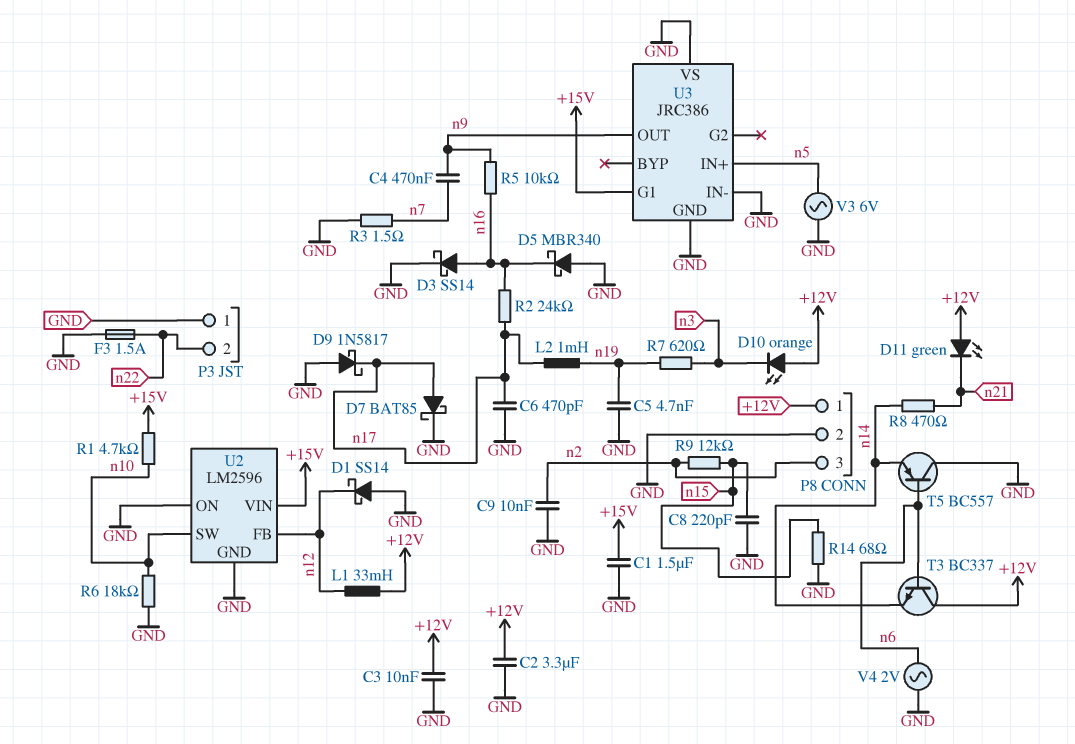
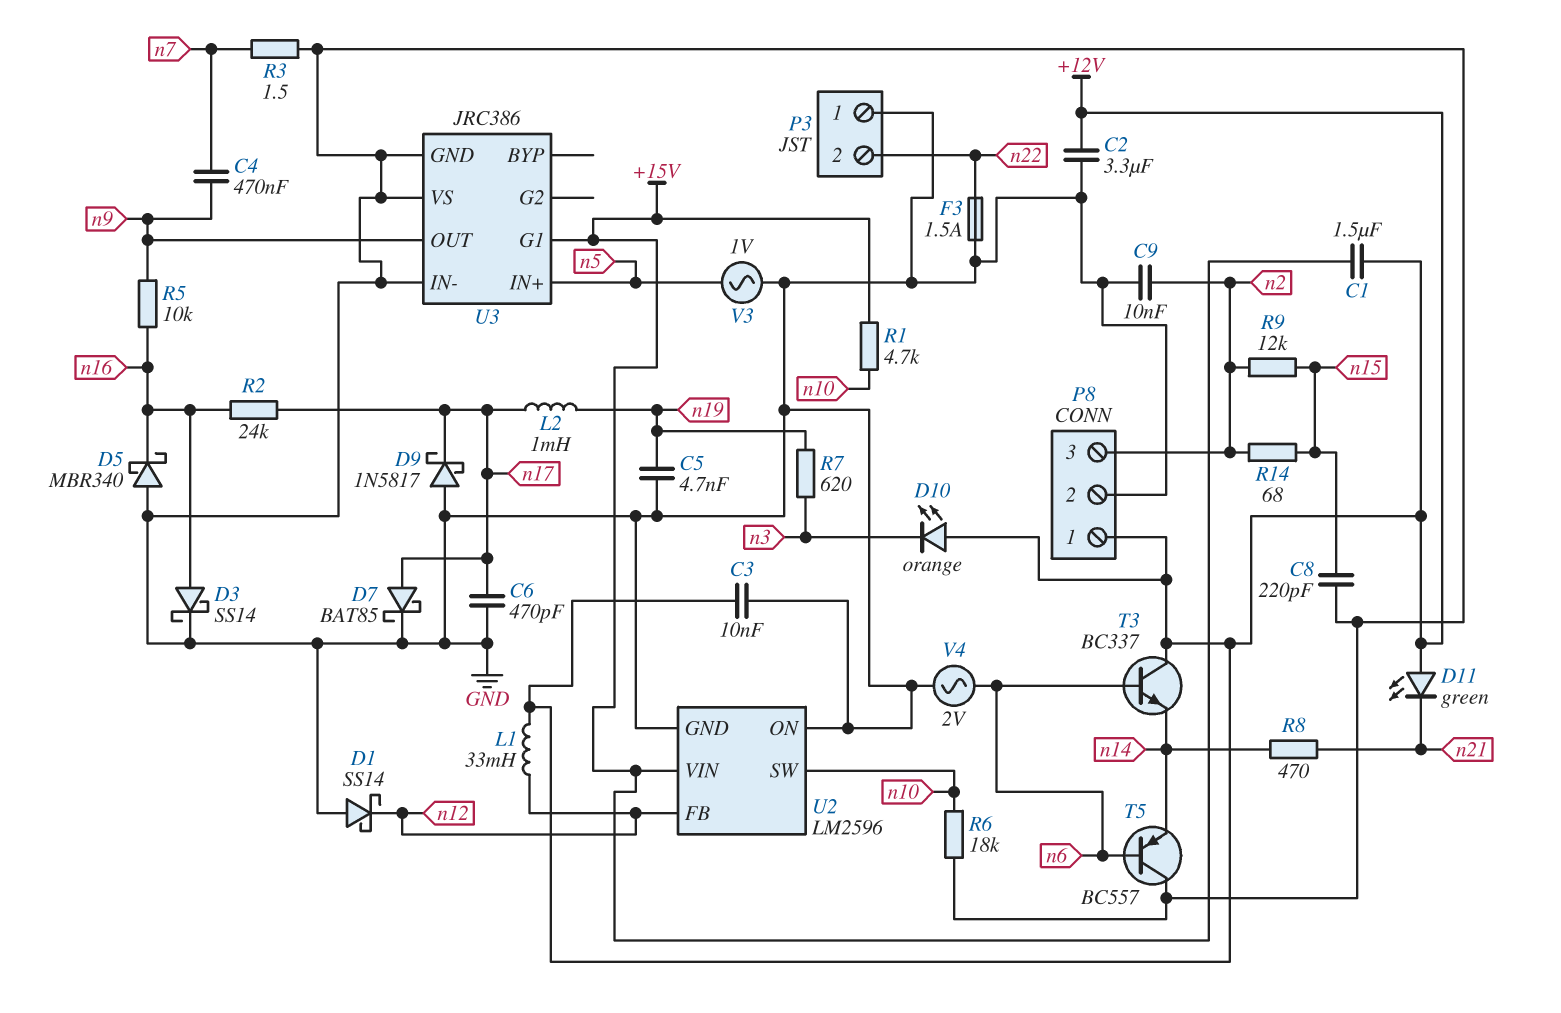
C1: 1.5uF (+15V, GND) -> 1.5uF (+12V, +15V)
R14: 68 (GND, n15) -> 68 (n2, n15)
V3: AC 6V (GND, n5) -> AC 1V (GND, n5)

